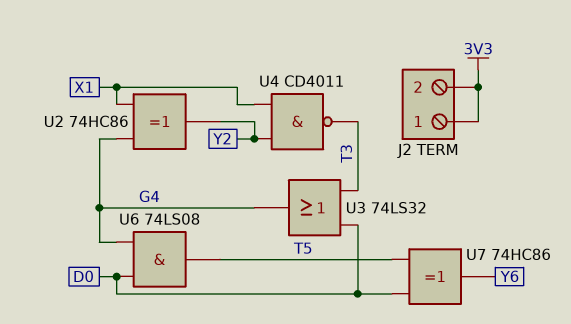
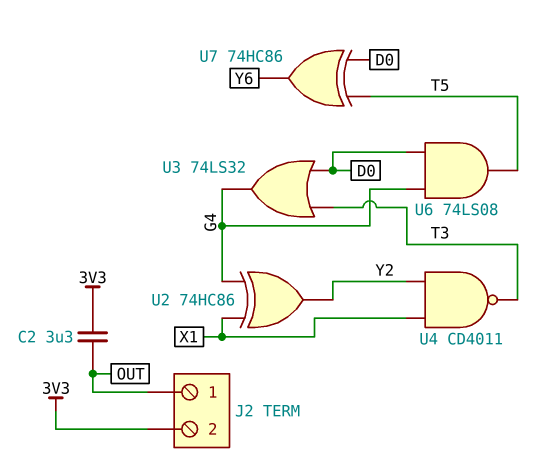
C2: none -> 3.3uF (3V3, OUT)
J2 pin 1: 3V3 -> OUT

